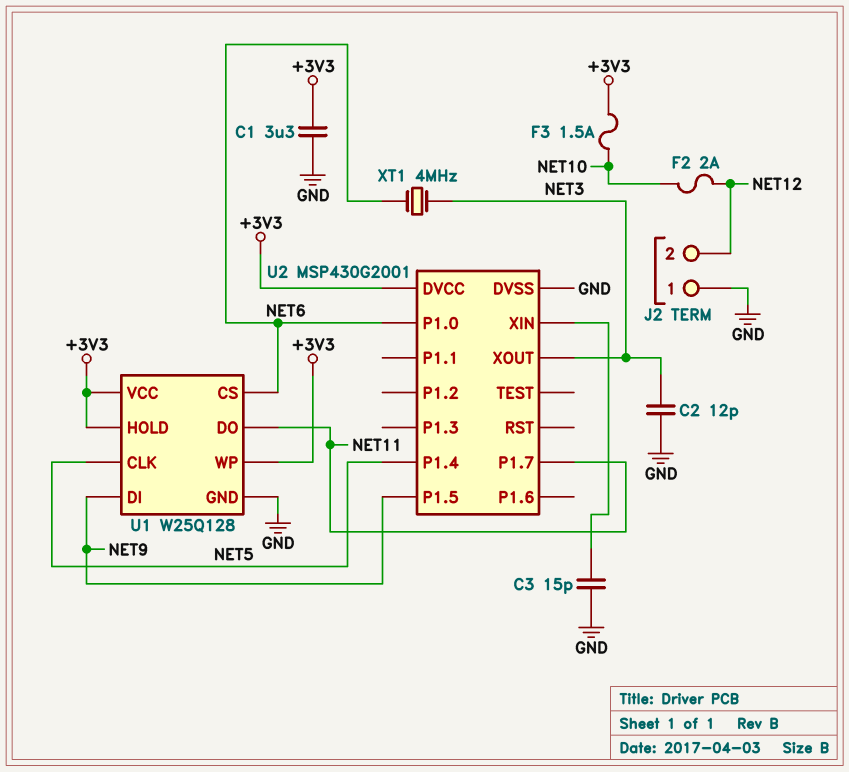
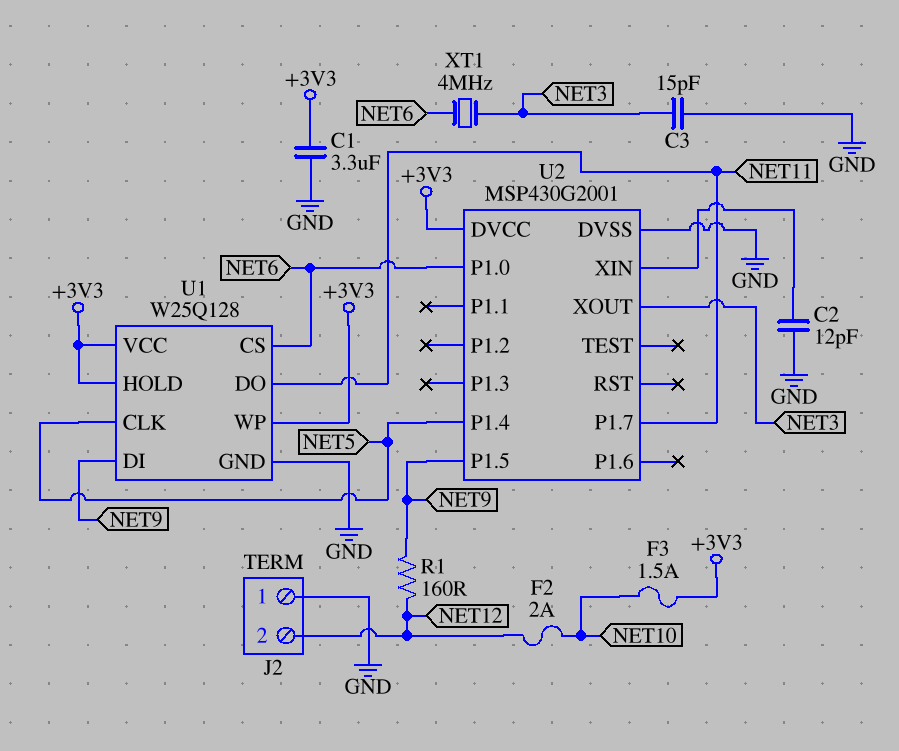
C2: 12pF (GND, NET3) -> 12pF (GND, U2/XIN)
C3: 15pF (GND, U2/XIN) -> 15pF (GND, NET3)
R1: none -> 160 (NET9, NET12)

